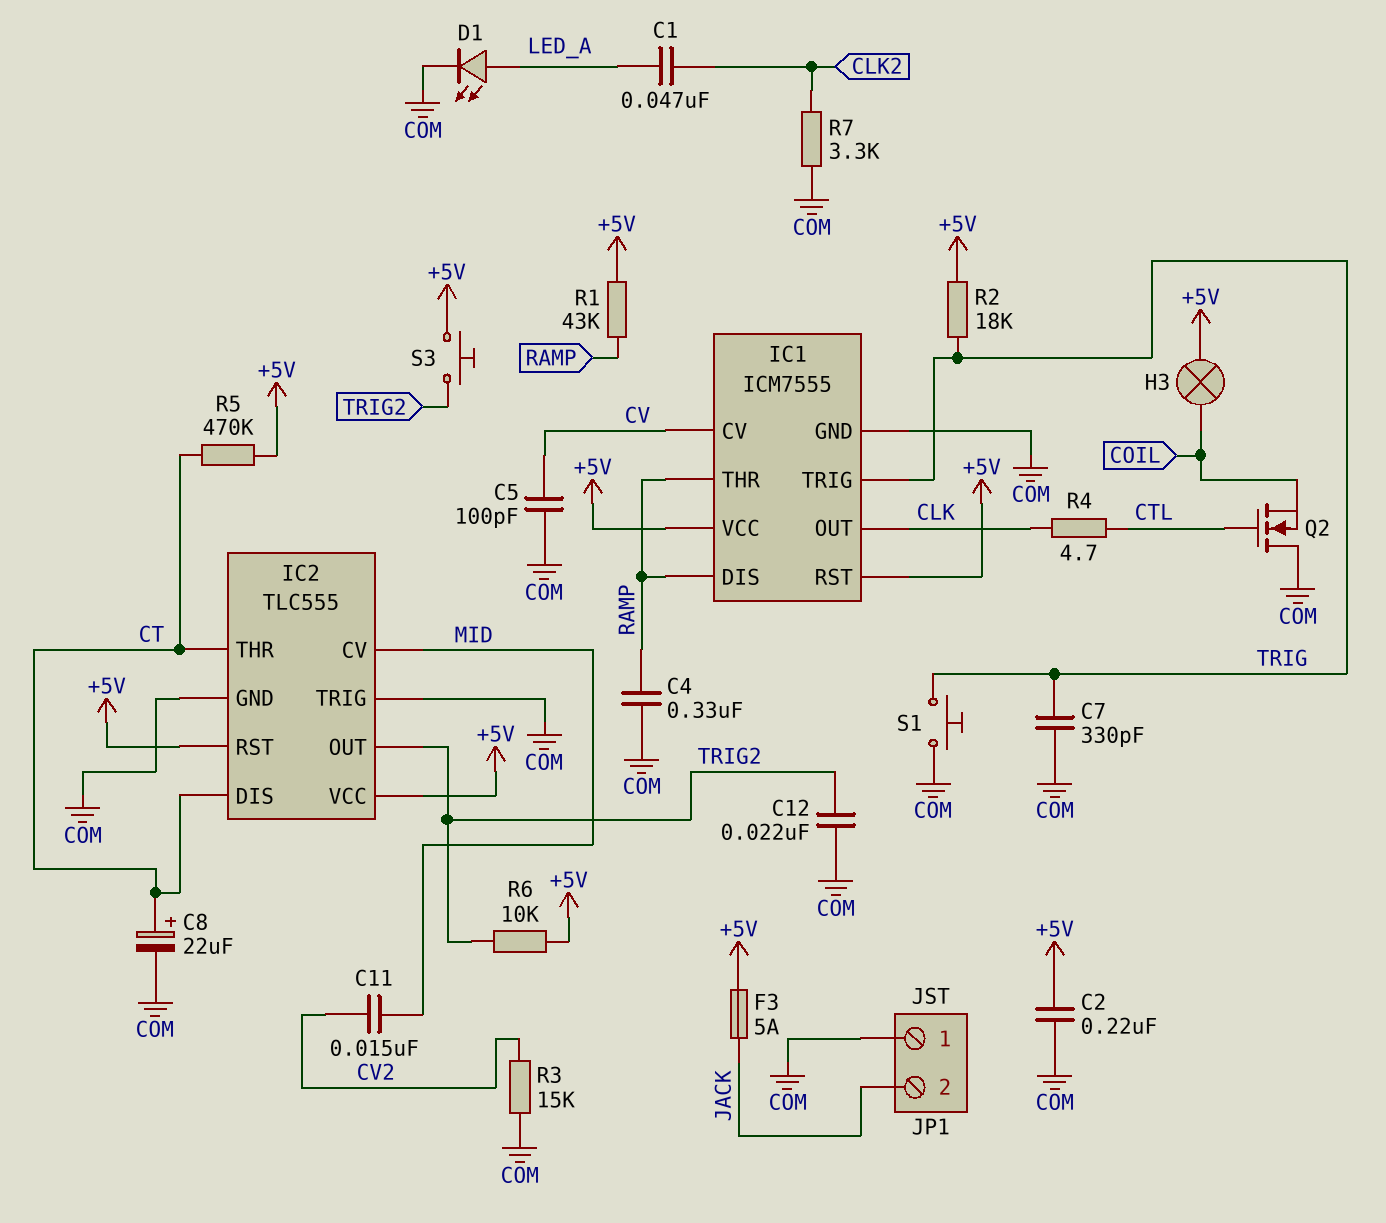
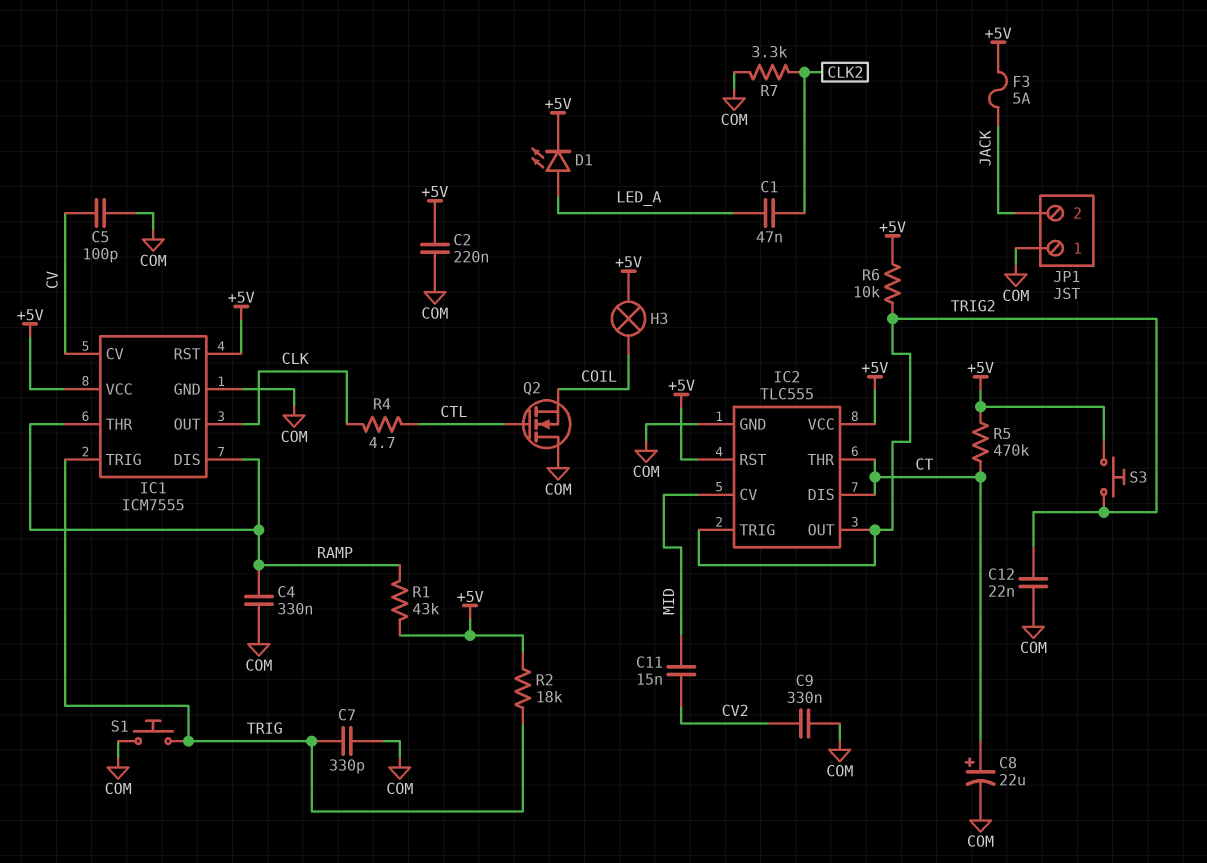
C9: none -> 330nF (COM, CV2)
D1: LED (A LED_A, K COM) -> LED (A LED_A, K +5V)
IC2 pin TRIG: COM -> TRIG2
R3: 15k (COM, CV2) -> none

